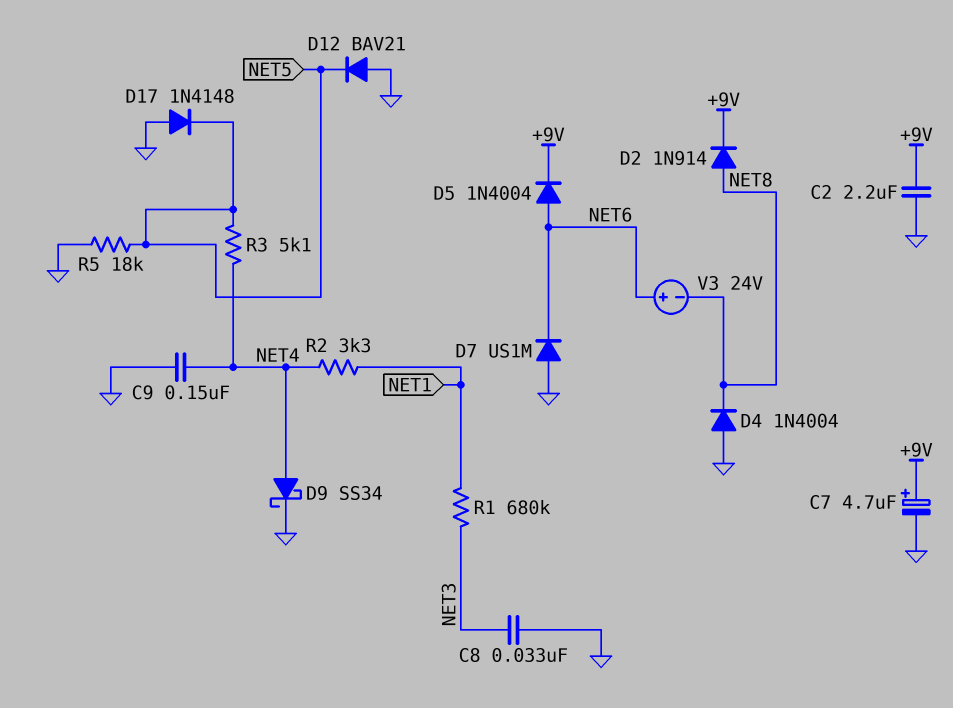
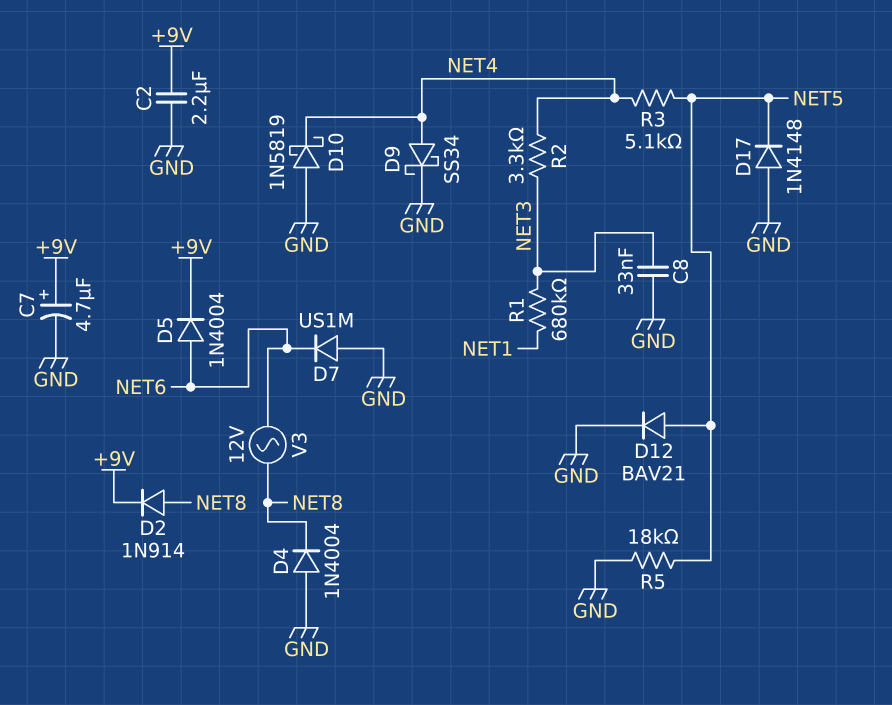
C9: 150nF (GND, NET4) -> none
D10: none -> schottky 1N5819 (A GND, K NET4)
D12: diode BAV21 (A GND, K NET5) -> diode BAV21 (A NET5, K GND)
R2: 3.3k (NET1, NET4) -> 3.3k (NET3, NET4)
V3: 24V (plus NET6, minus NET8) -> AC 12V (NET6, NET8)

